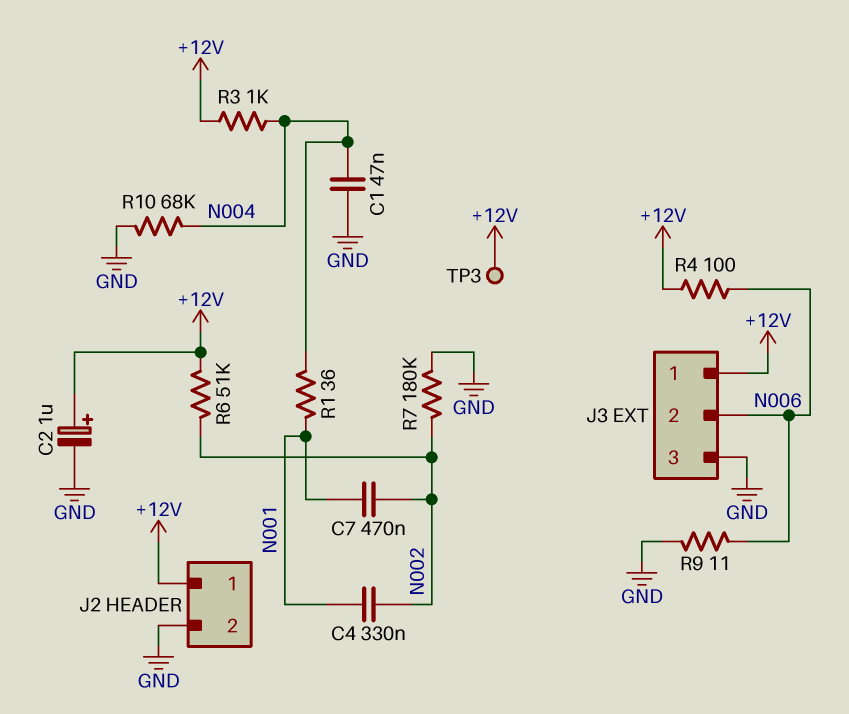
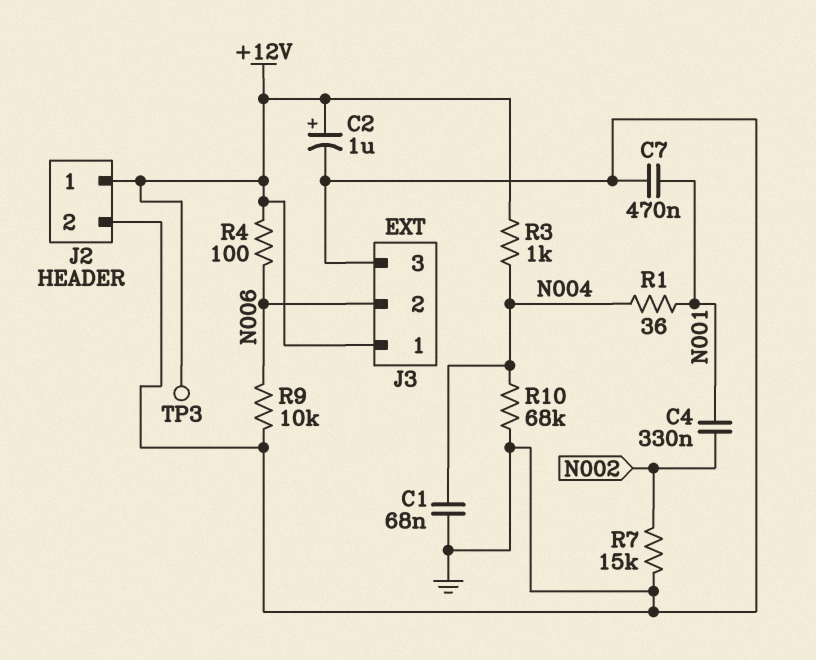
C1: 47nF (GND, N004) -> 68nF (GND, N004)
C7: 470nF (N001, N002) -> 470nF (GND, N001)
R6: 51k (+12V, N002) -> none
R7: 180k (GND, N002) -> 15k (GND, N002)
R9: 11 (GND, N006) -> 10k (GND, N006)

